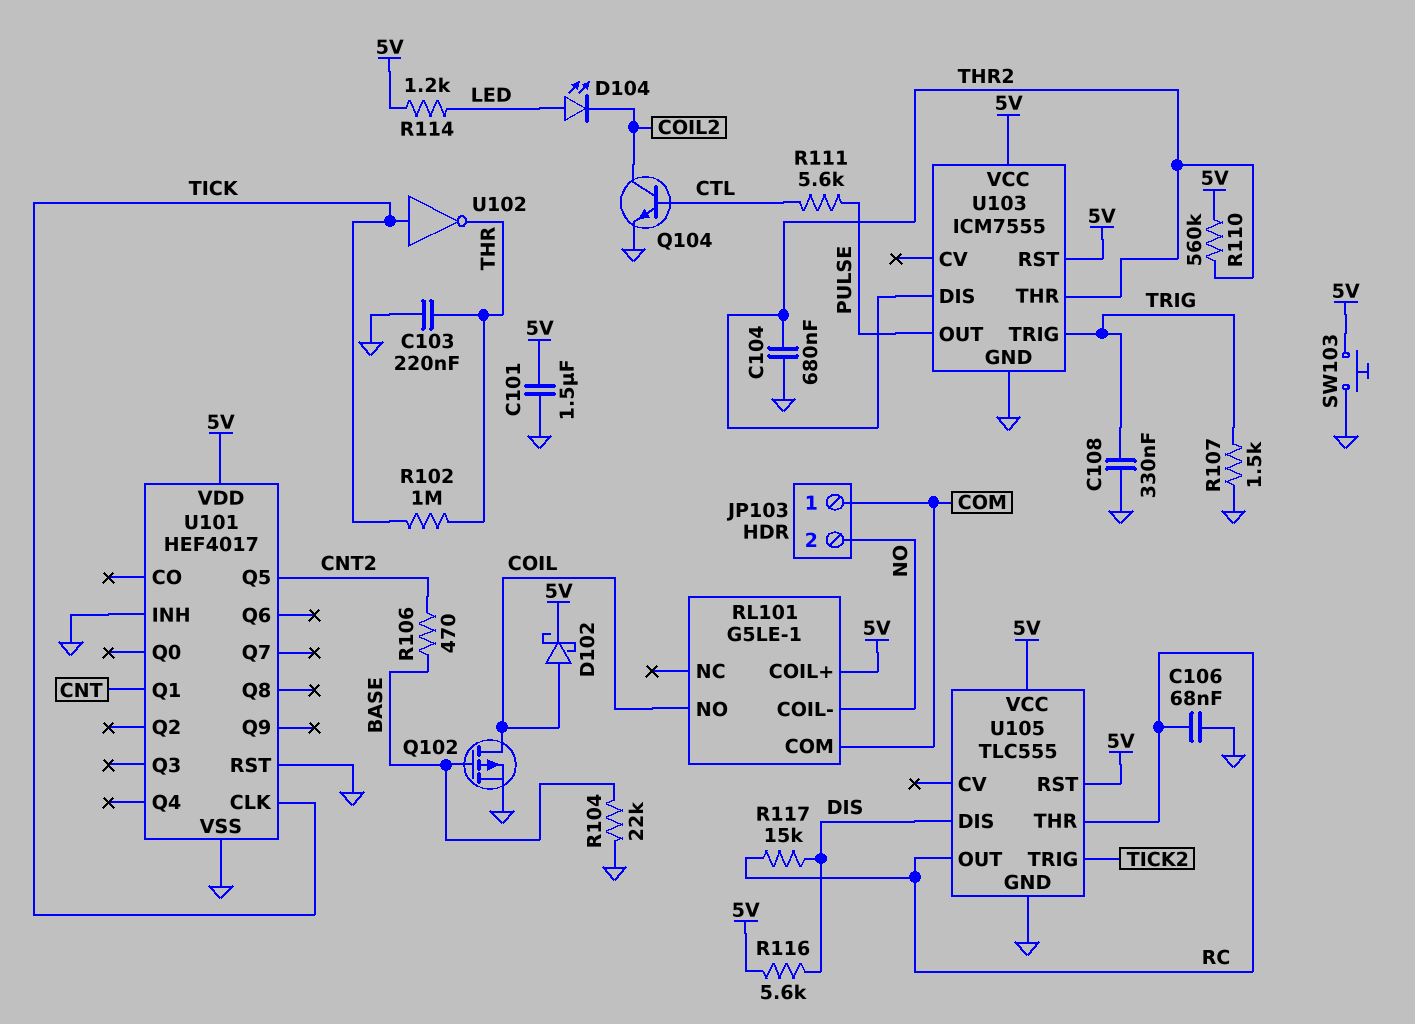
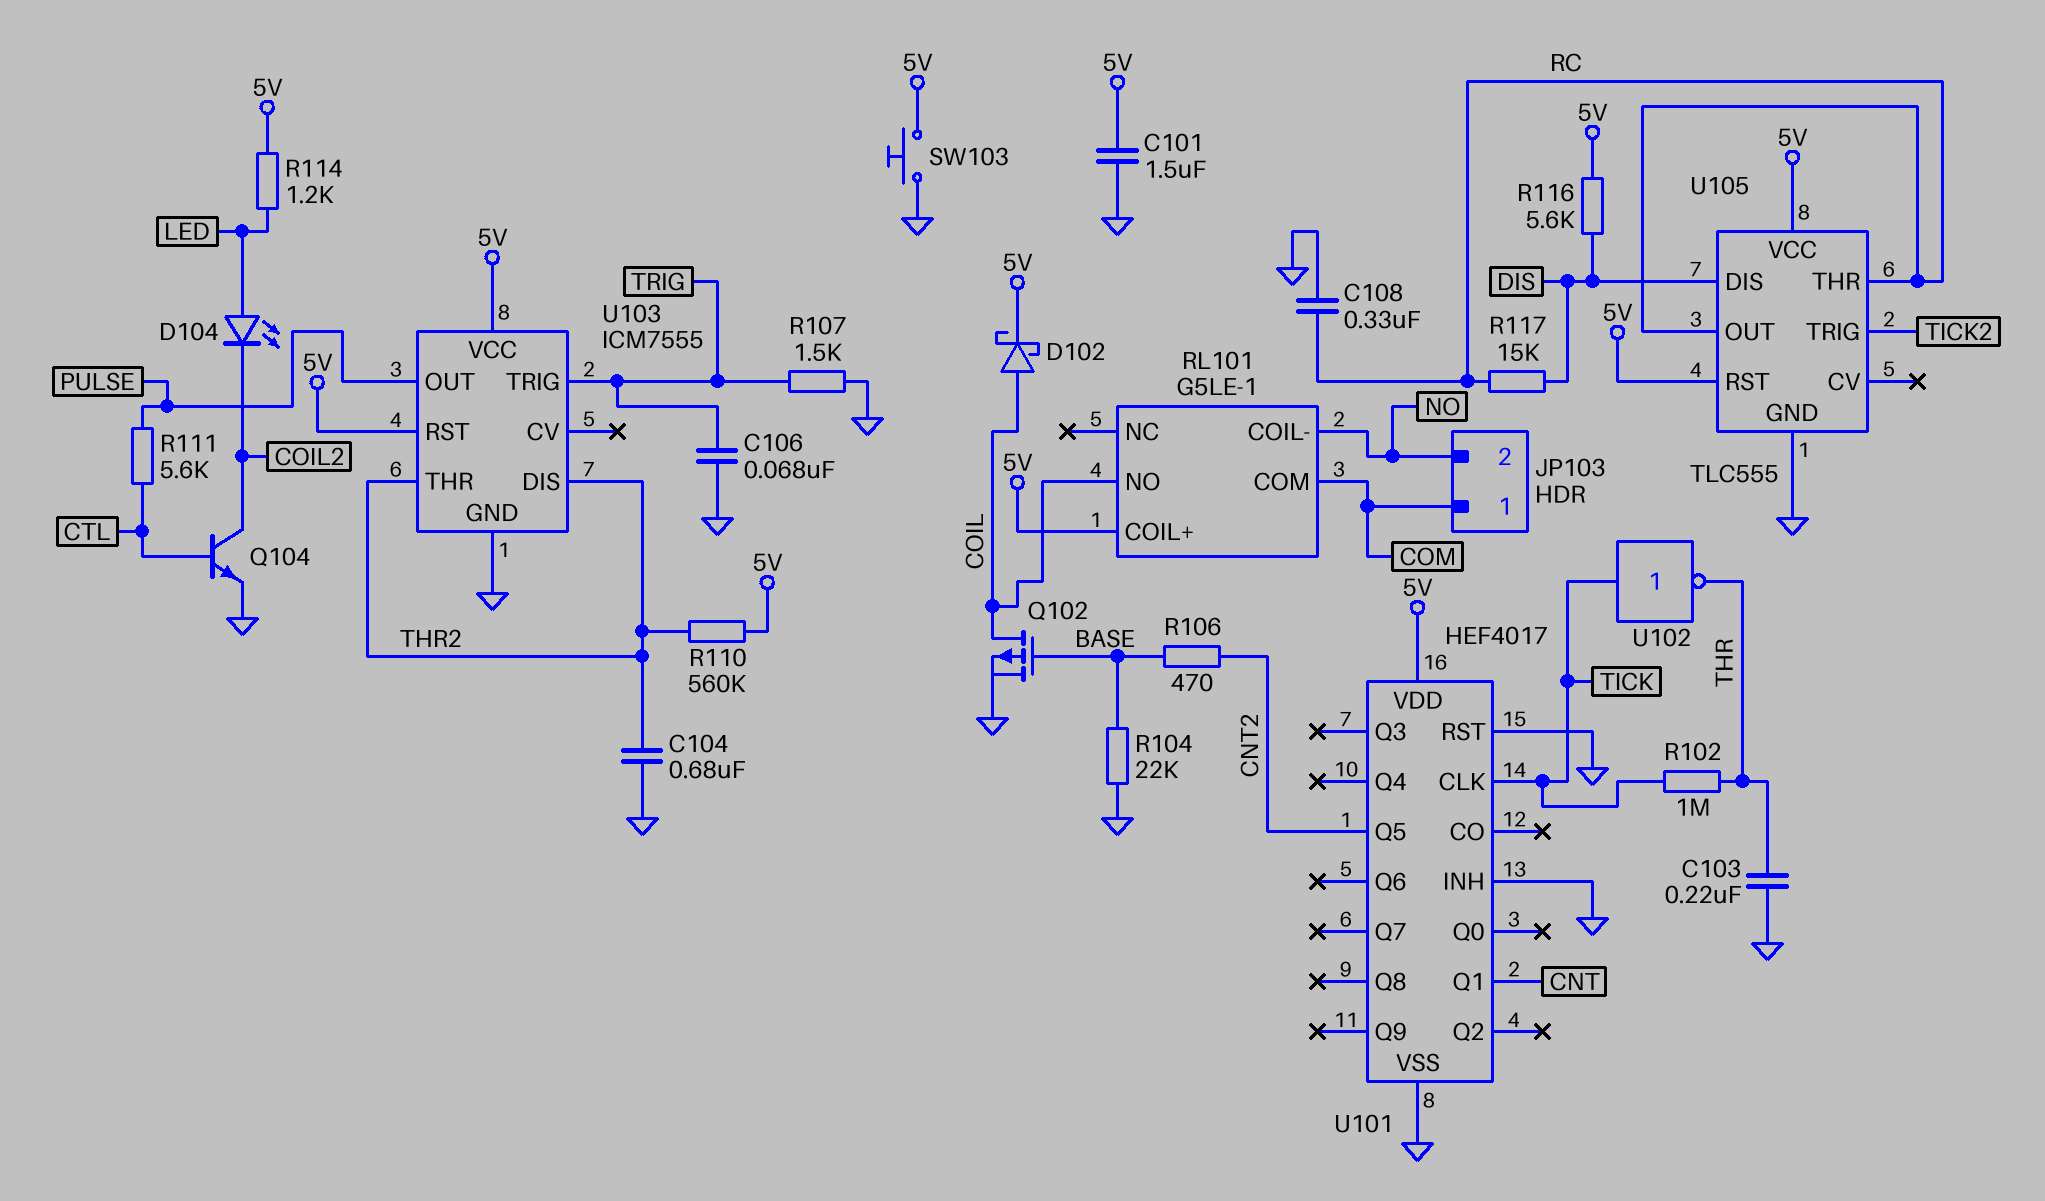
C106: 68nF (GND, RC) -> 68nF (GND, TRIG)
C108: 330nF (GND, TRIG) -> 330nF (GND, RC)

